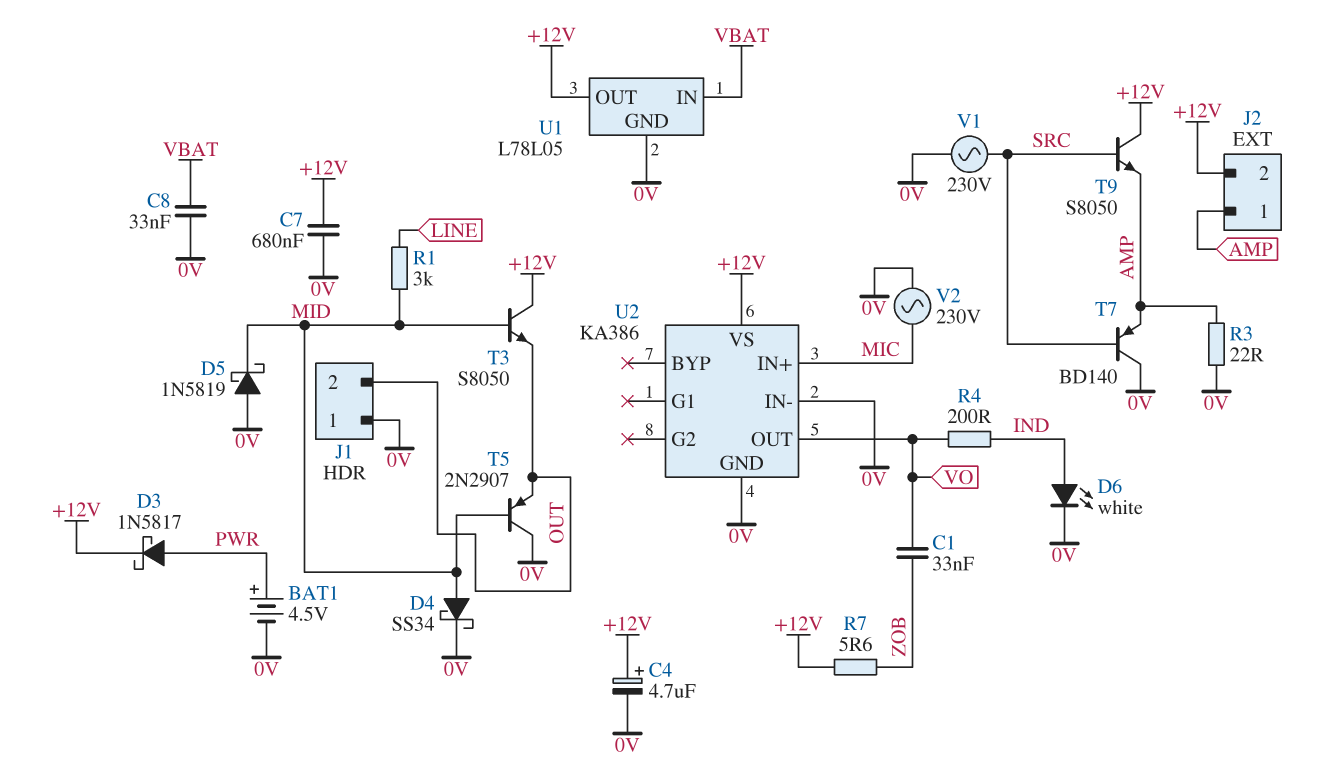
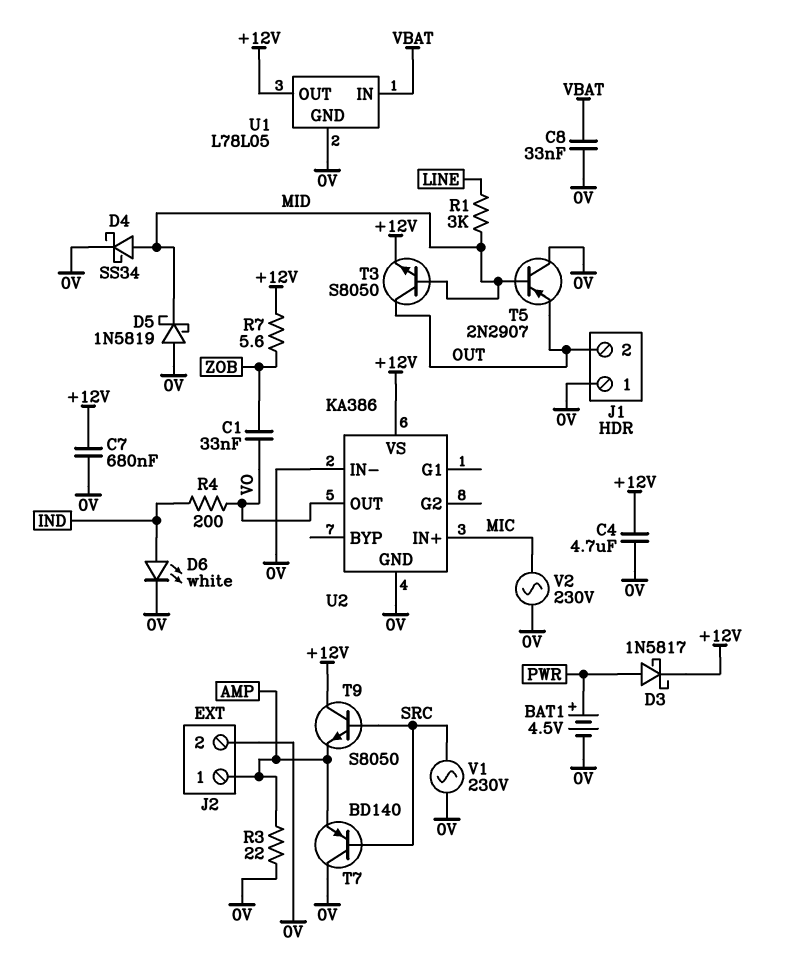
C4: 4.7uF (plus +12V, minus 0V) -> 4.7uF (+12V, 0V)
J2 pin 2: +12V -> 0V
T3: NPN S8050 (B MID, C +12V, E OUT) -> NPN S8050 (B MID, C OUT, E +12V)

